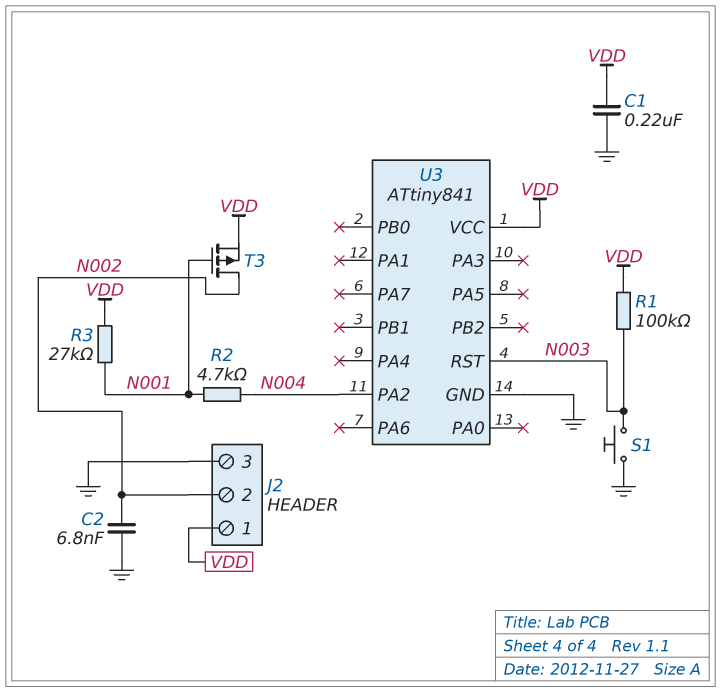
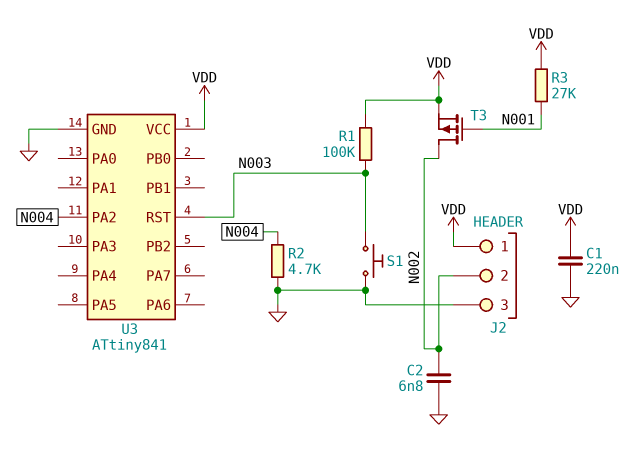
R2: 4.7k (N001, N004) -> 4.7k (GND, N004)

